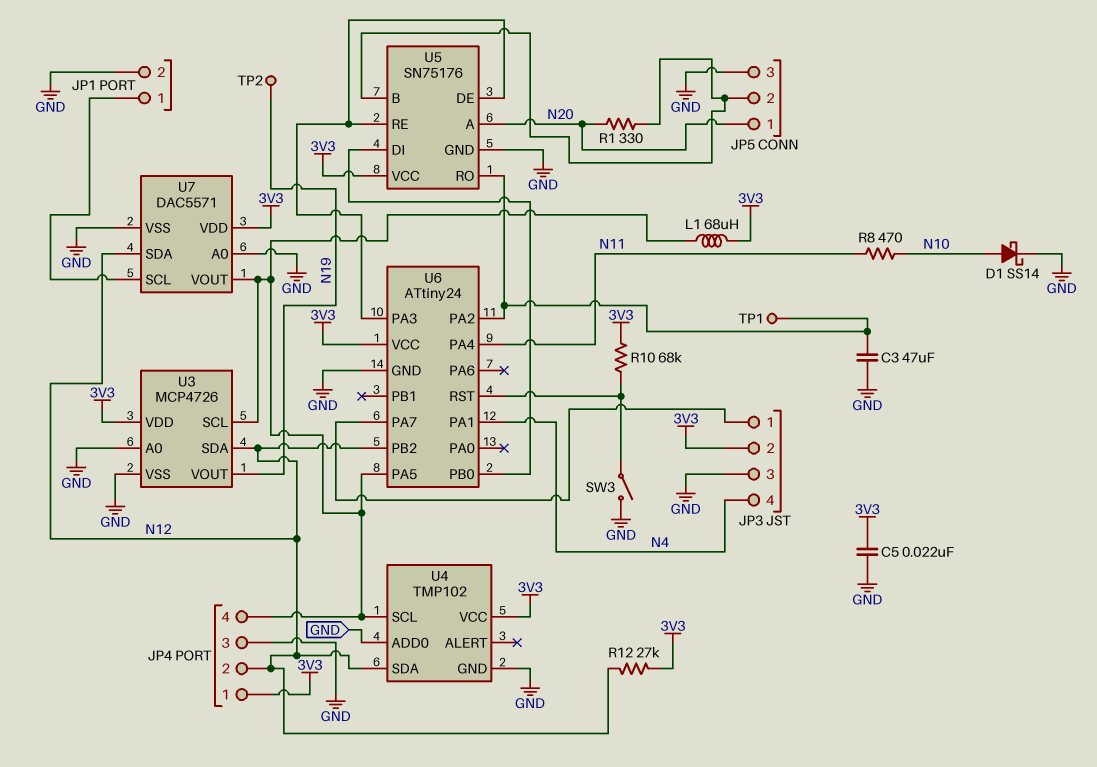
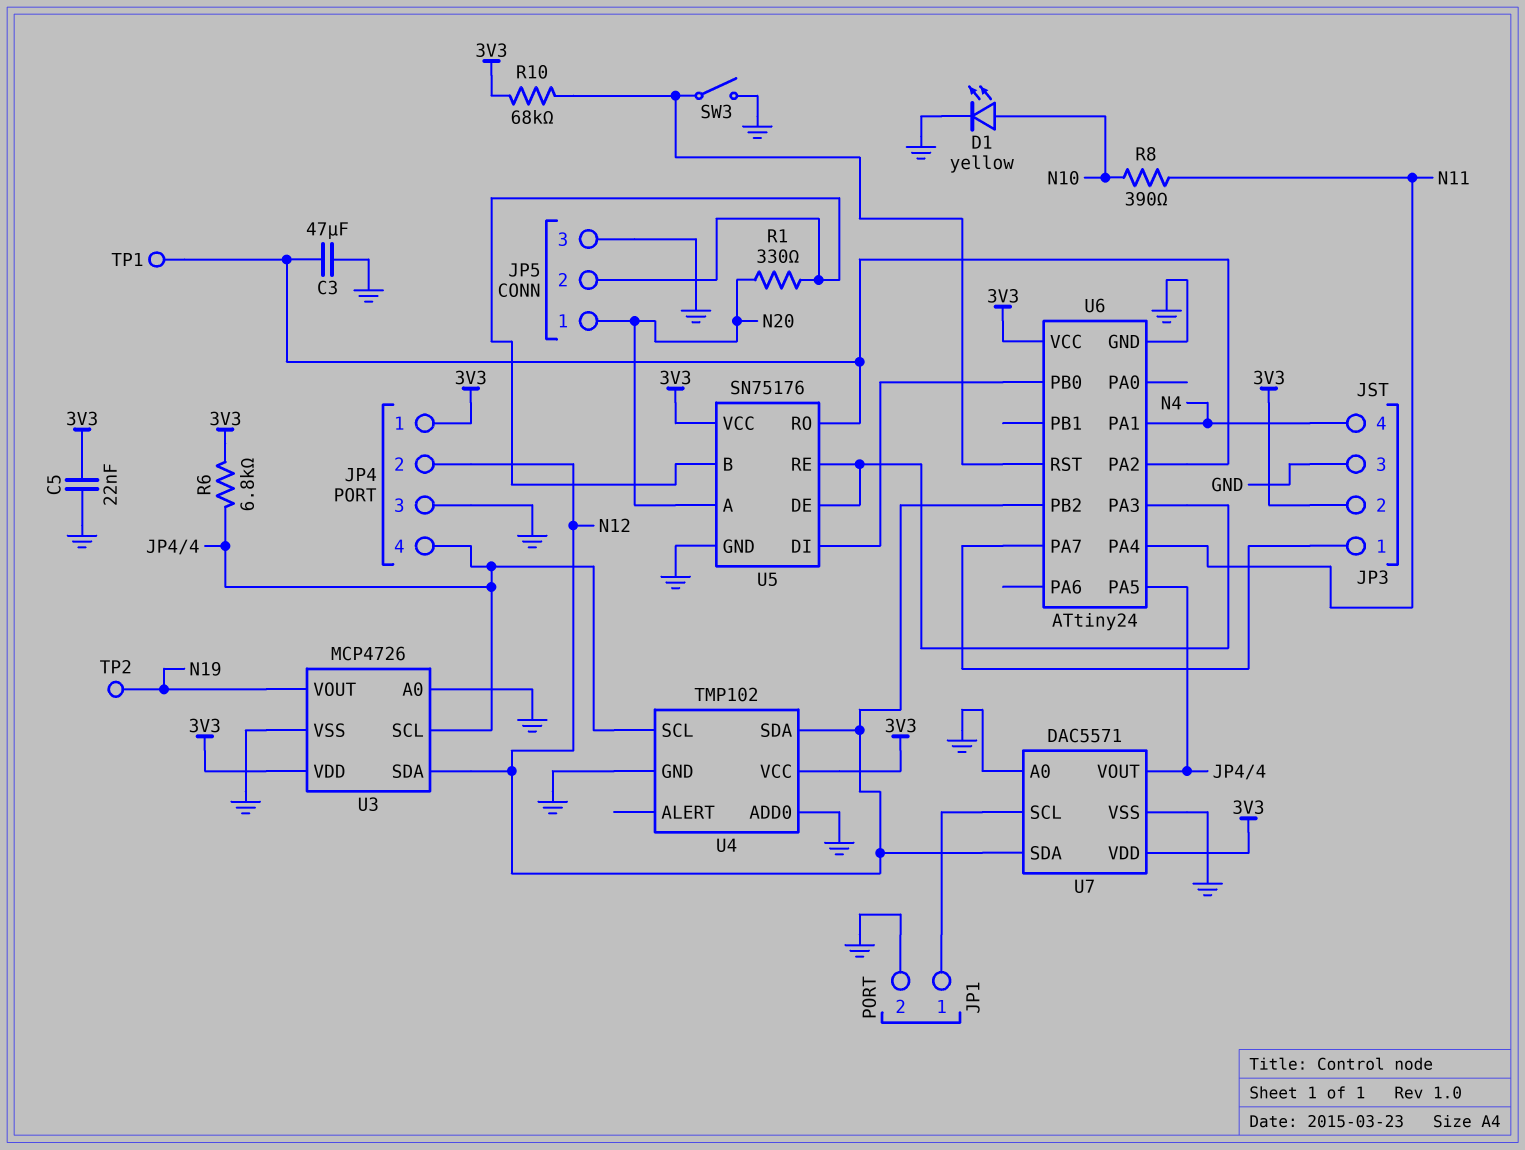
D1: schottky SS14 (A N10, K GND) -> LED yellow (A N10, K GND)
L1: 68uH (3V3, JP4/4) -> none
R6: none -> 6.8k (3V3, JP4/4)
R8: 470 (N10, N11) -> 390 (N10, N11)
R12: 27k (3V3, N12) -> none

